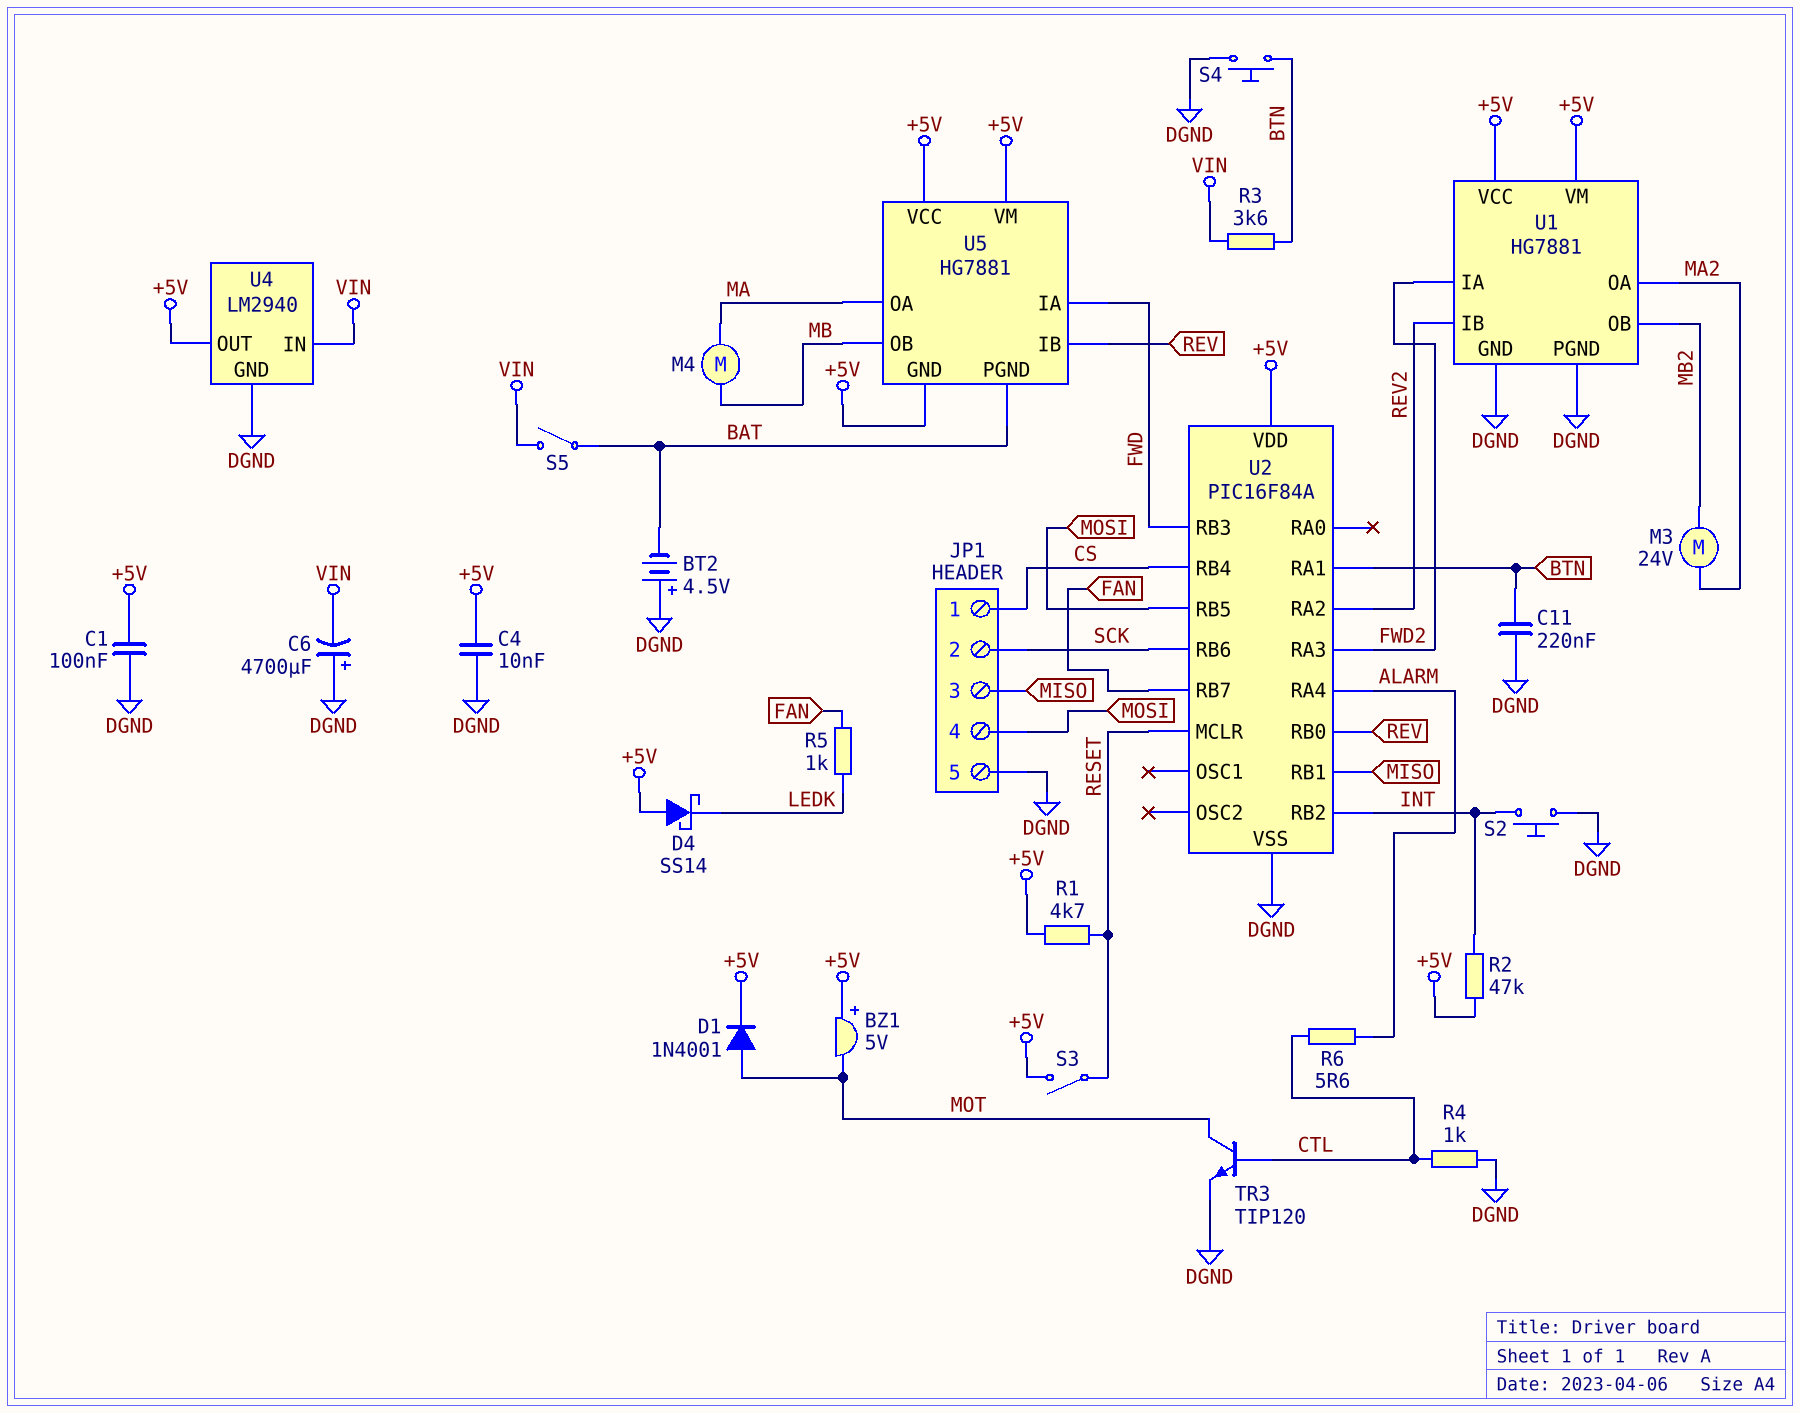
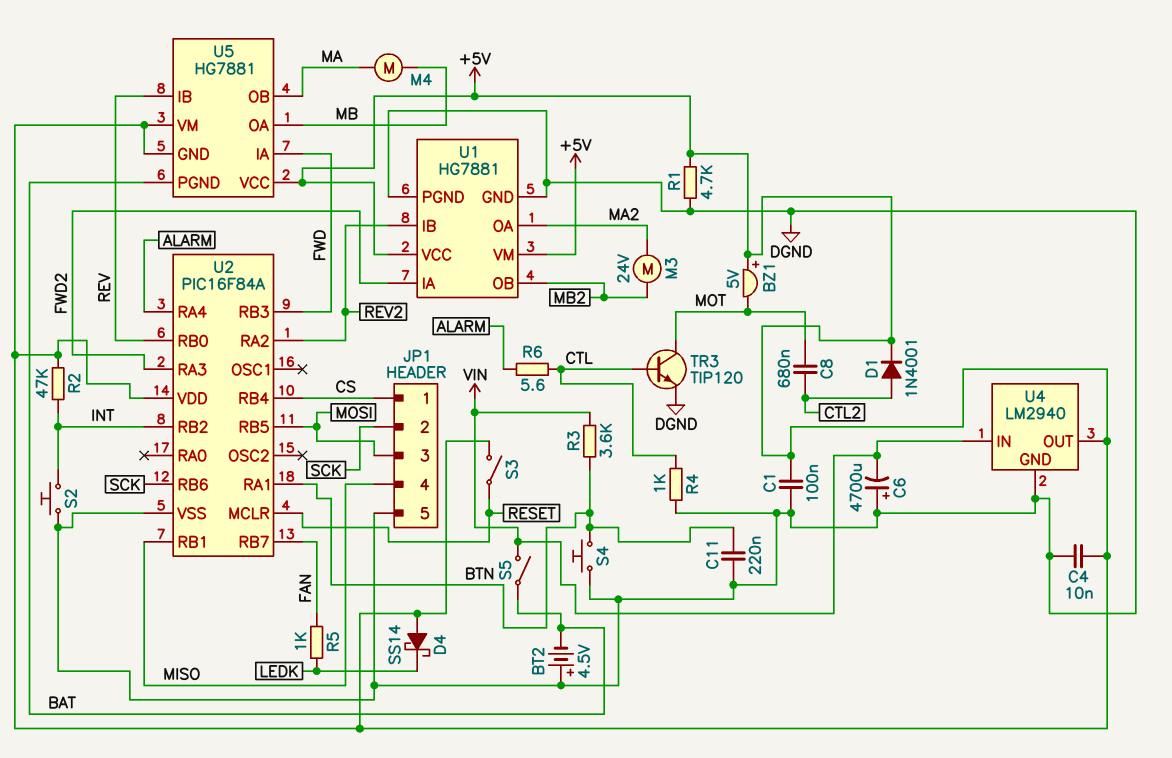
C8: none -> 680nF (CTL2, MOT)
D1: diode 1N4001 (A MOT, K +5V) -> diode 1N4001 (A CTL2, K +5V)
JP1 pin 3: MISO -> MOSI
JP1 pin 4: MOSI -> MISO
R1: 4.7k (+5V, RESET) -> 4.7k (+5V, DGND)
U5 pin OA: MA -> MB
U5 pin OB: MB -> MA

